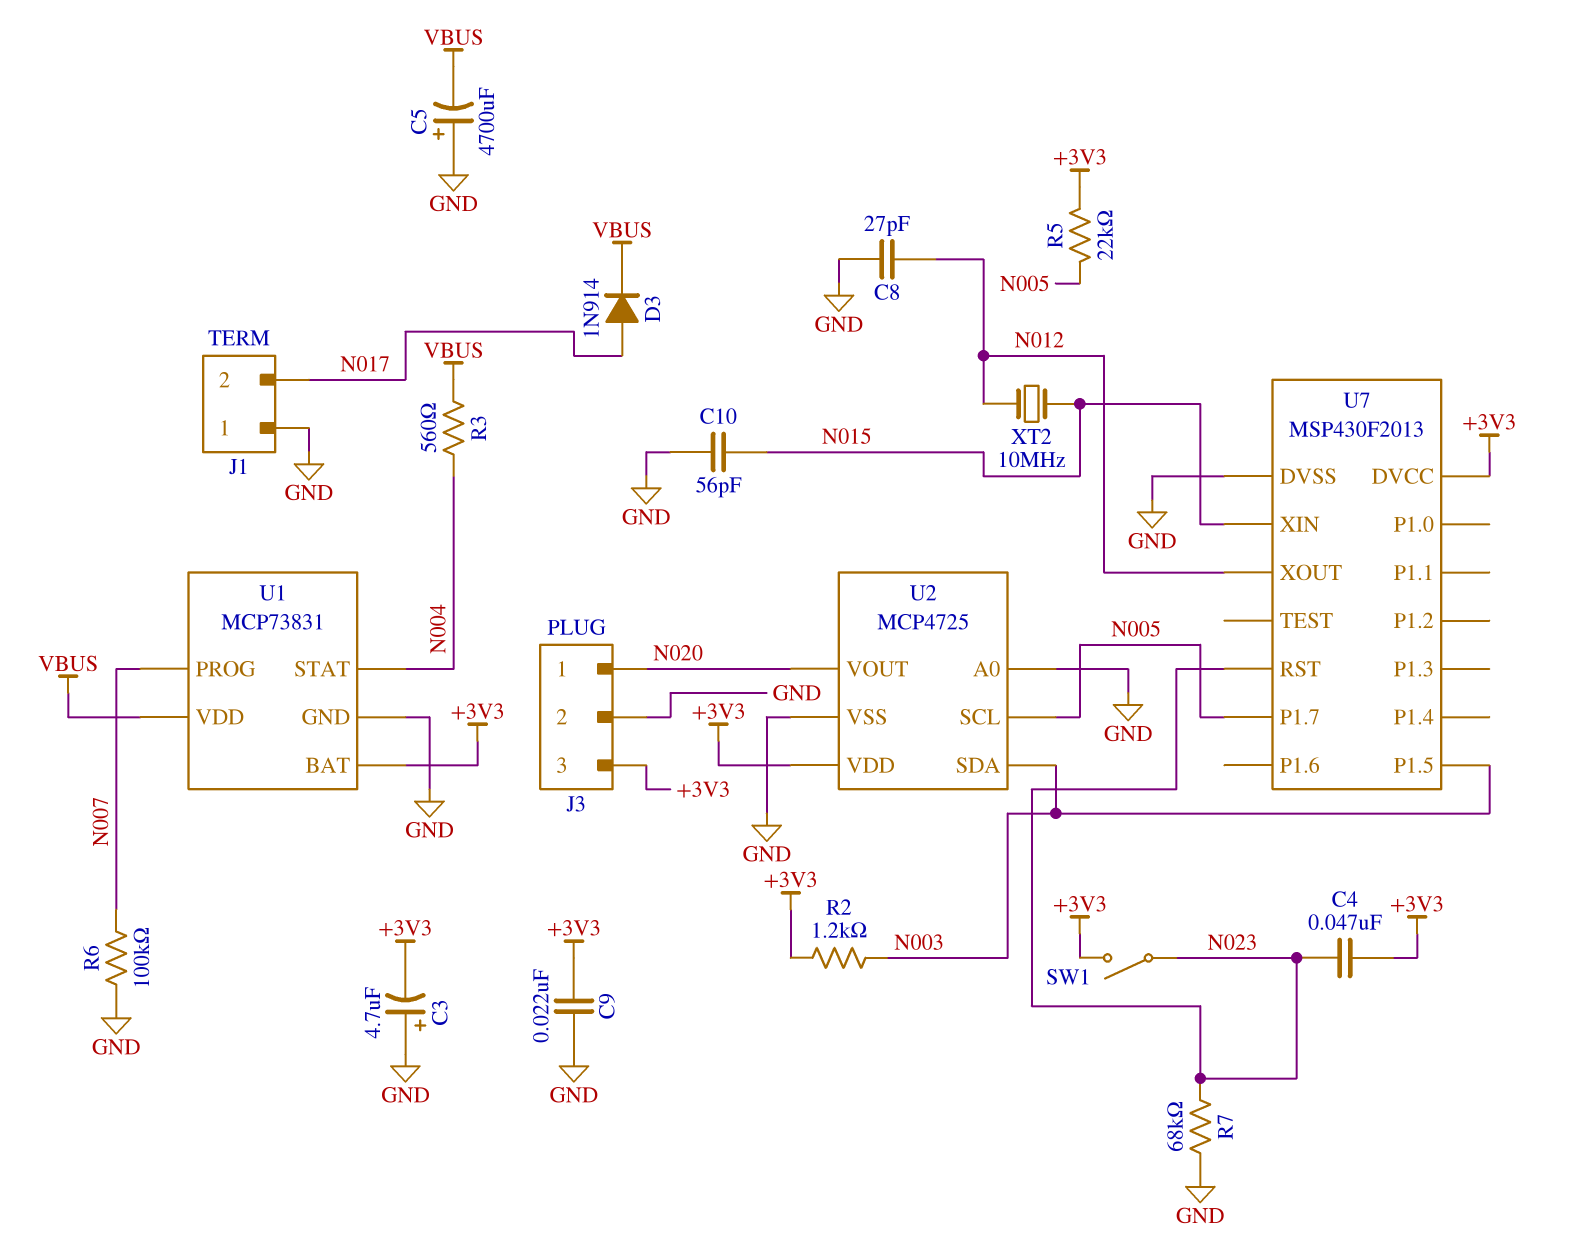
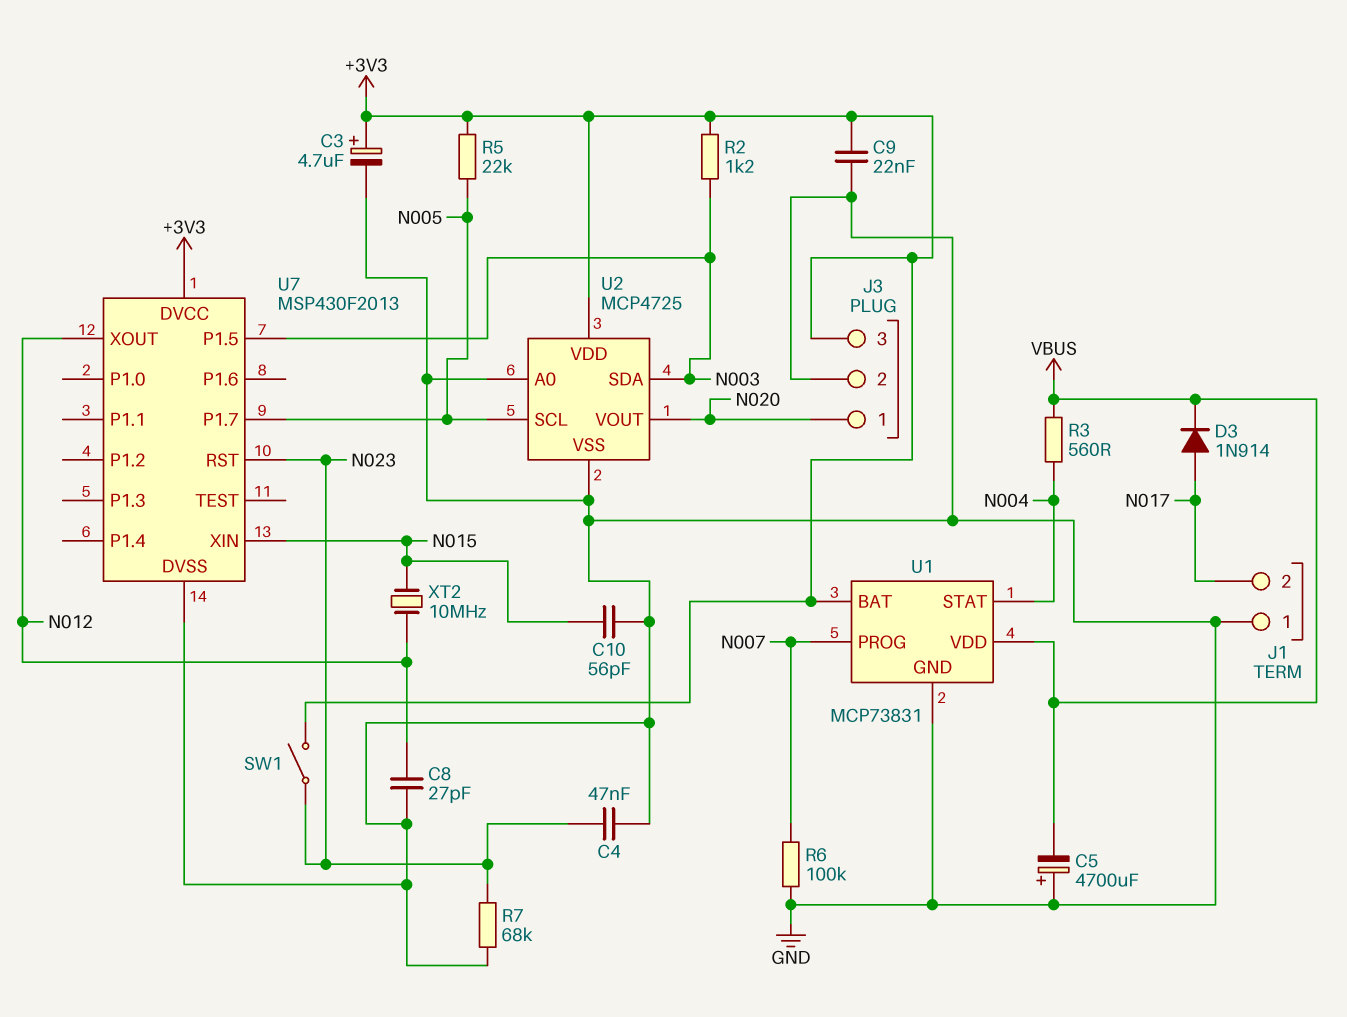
C3: 4.7uF (plus GND, minus +3V3) -> 4.7uF (plus +3V3, minus GND)
C4: 47nF (+3V3, N023) -> 47nF (GND, N023)

